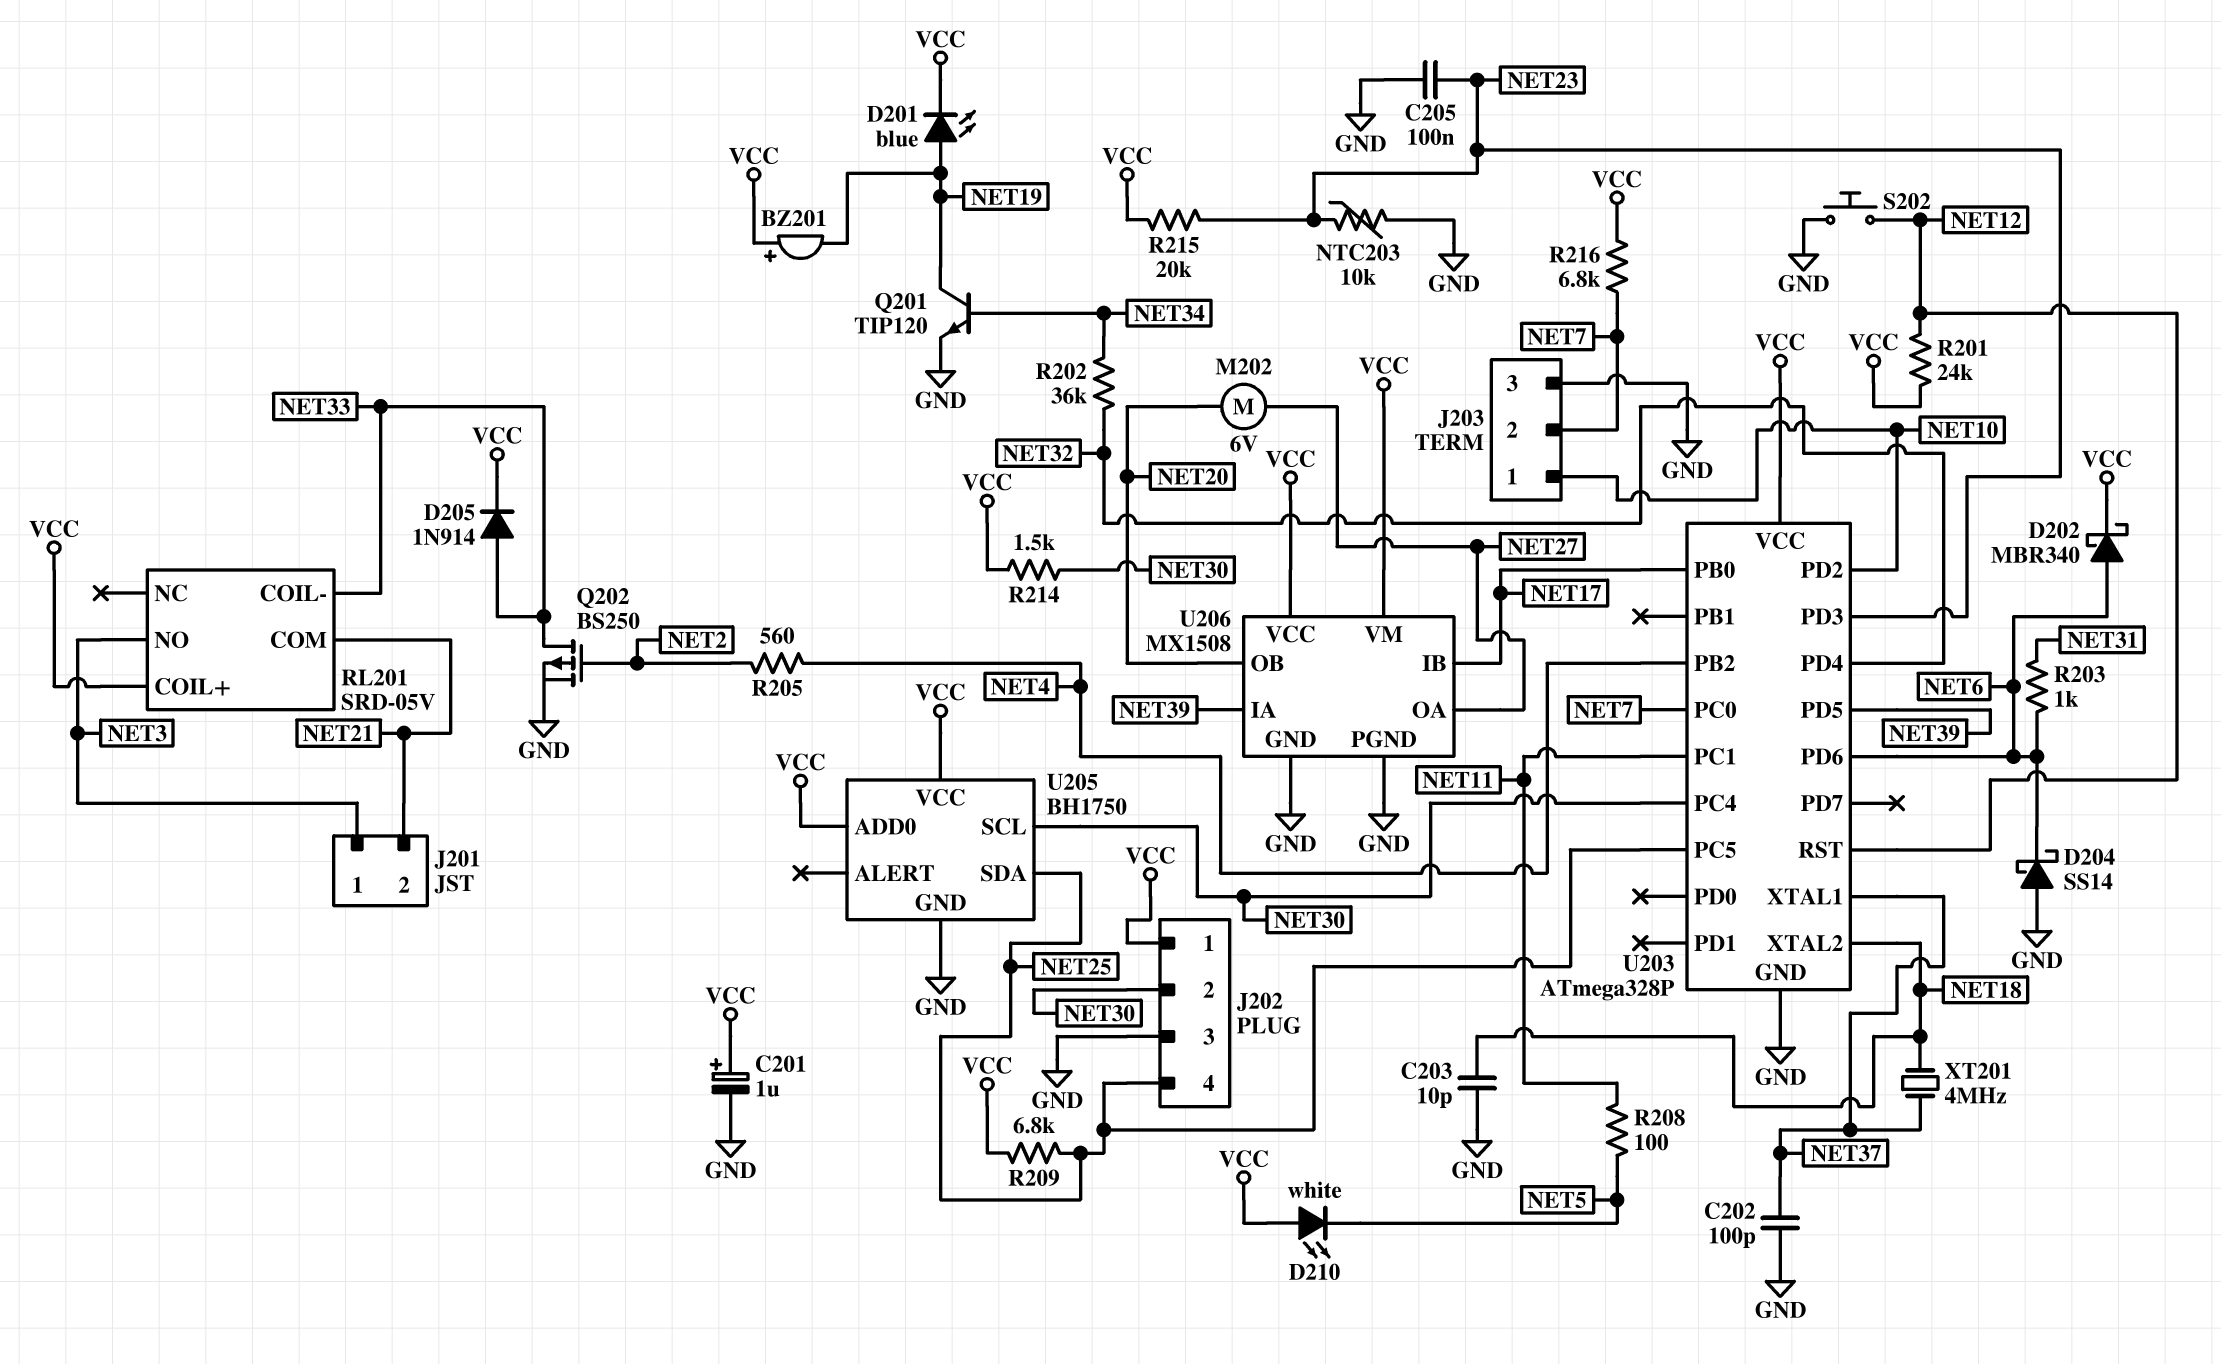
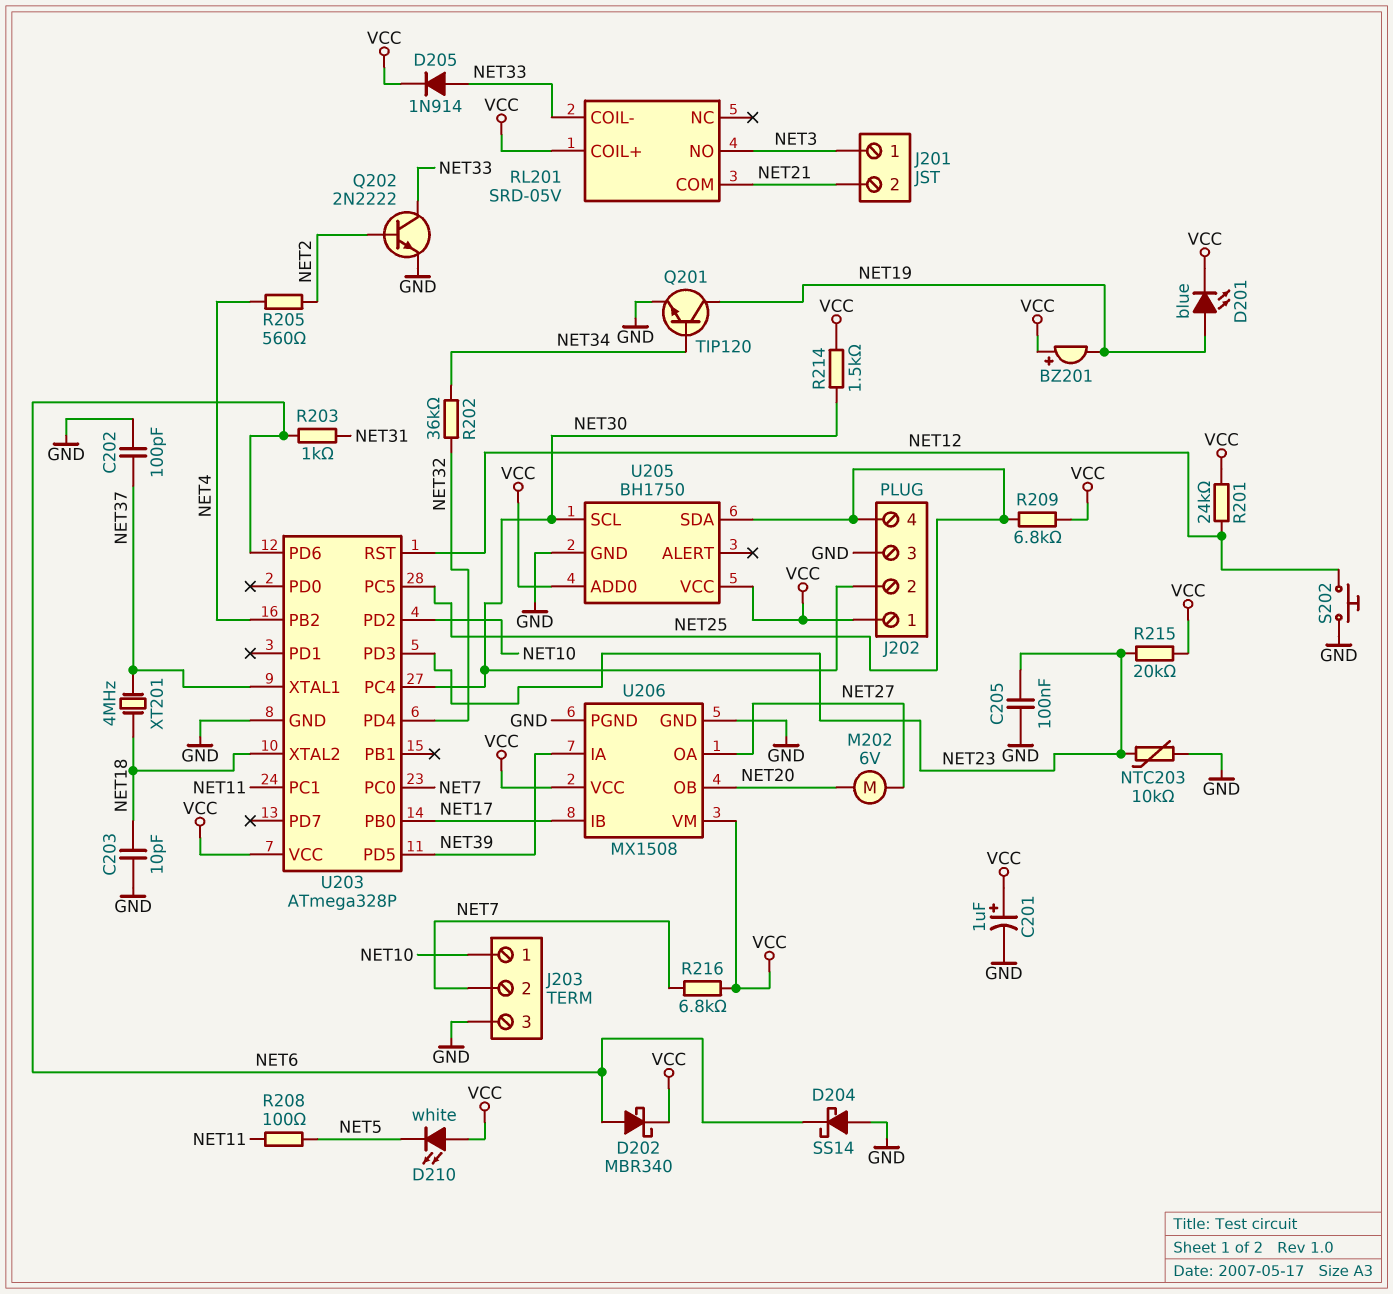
Q202: PMOS BS250 (G NET2, D NET33, S GND) -> NPN 2N2222 (B NET2, C NET33, E GND)

